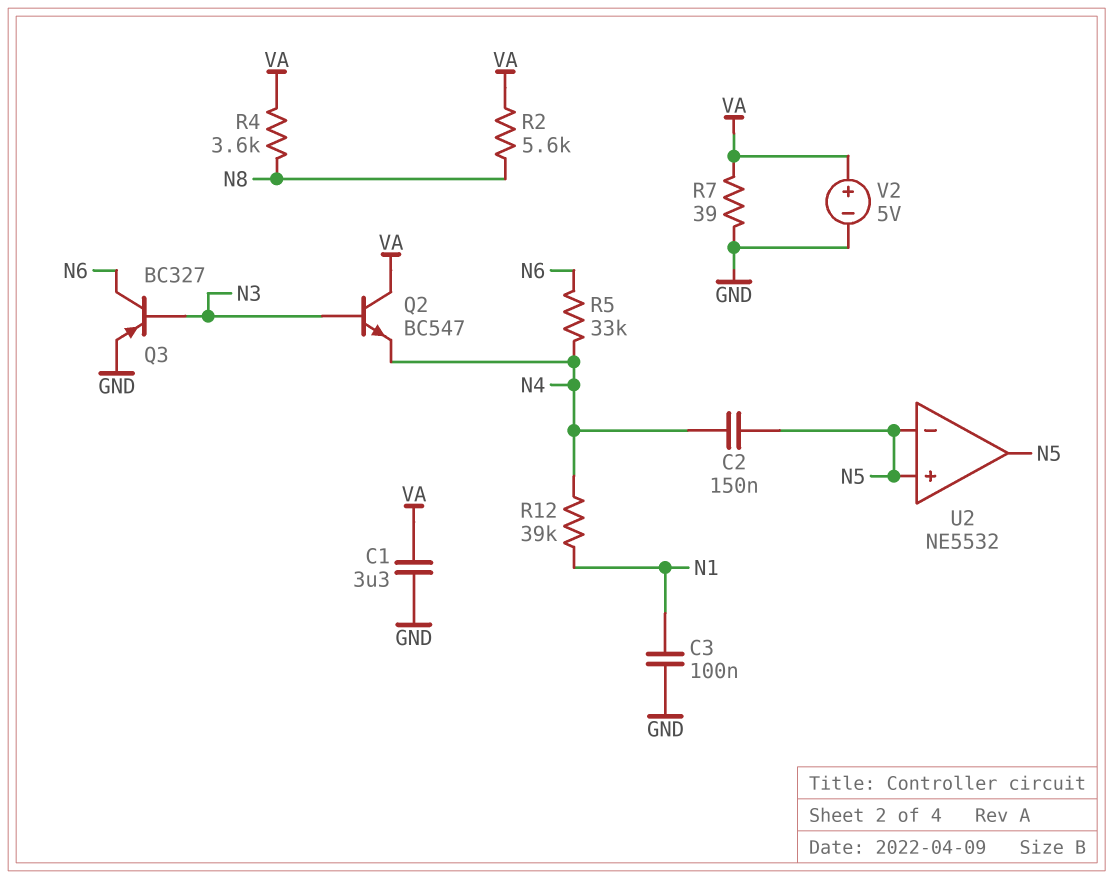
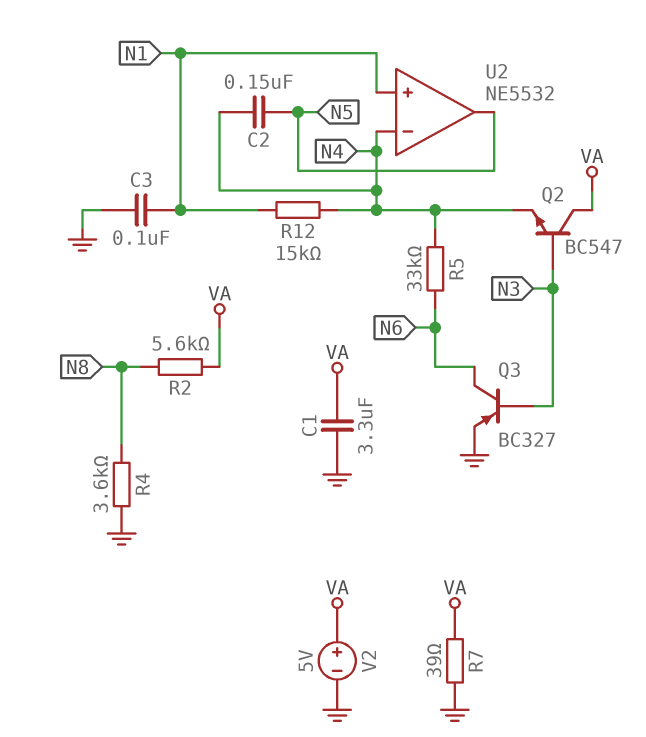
R4: 3.6k (N8, VA) -> 3.6k (GND, N8)
R12: 39k (N1, N4) -> 15k (N1, N4)
U2 pin in+: N5 -> N1
U2 pin in-: N5 -> N4

